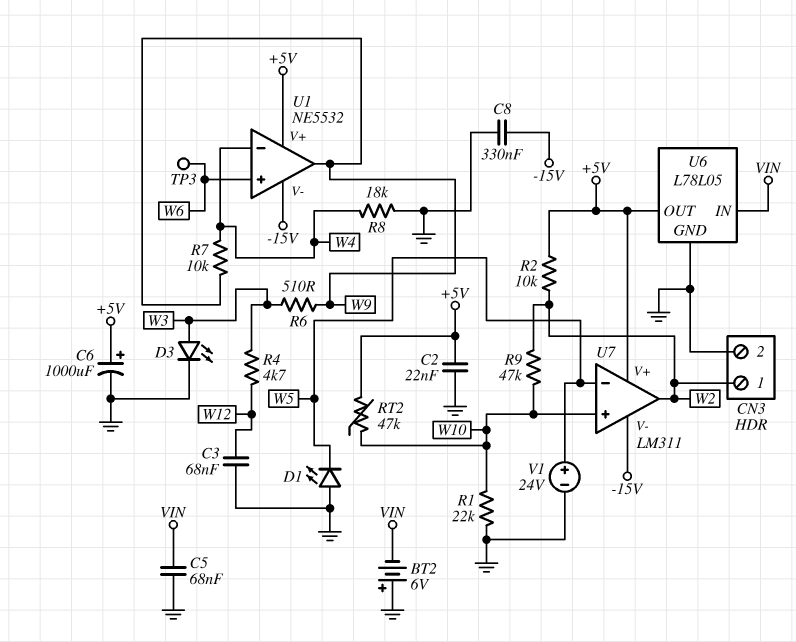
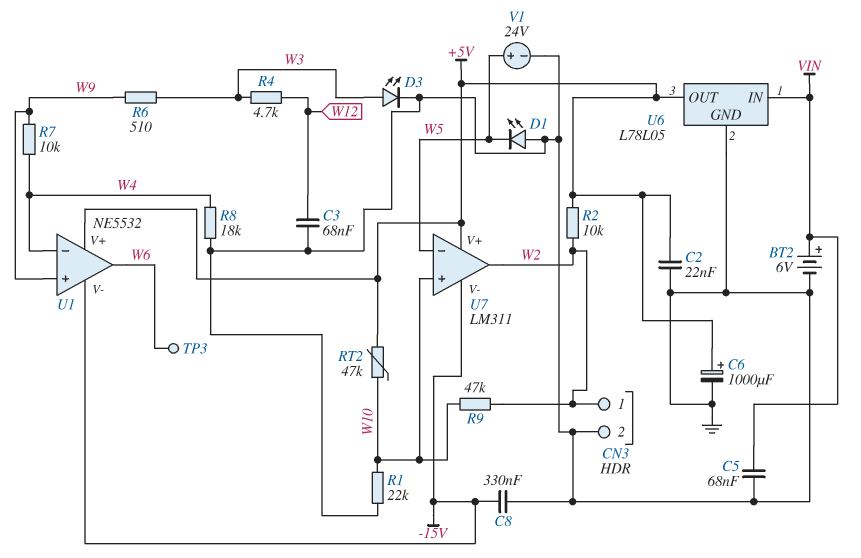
BT2: 6V (plus GND, minus VIN) -> 6V (plus VIN, minus GND)
U1 pin in+: W6 -> W9
U1 pin out: W9 -> W6

